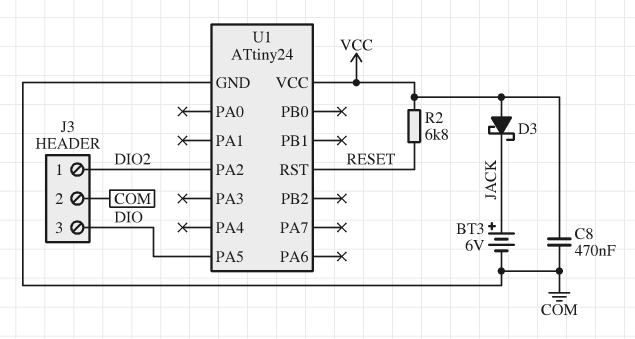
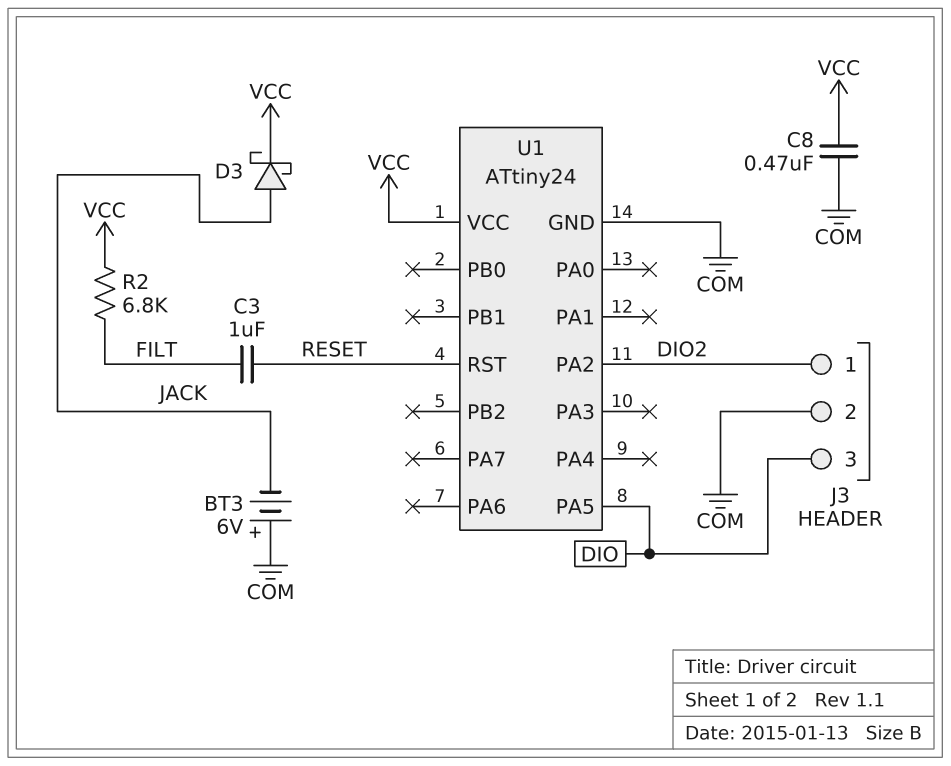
BT3: 6V (plus JACK, minus COM) -> 6V (plus COM, minus JACK)
C3: none -> 1uF (FILT, RESET)
D3: schottky (A VCC, K JACK) -> schottky (A JACK, K VCC)
R2: 6.8k (RESET, VCC) -> 6.8k (FILT, VCC)

